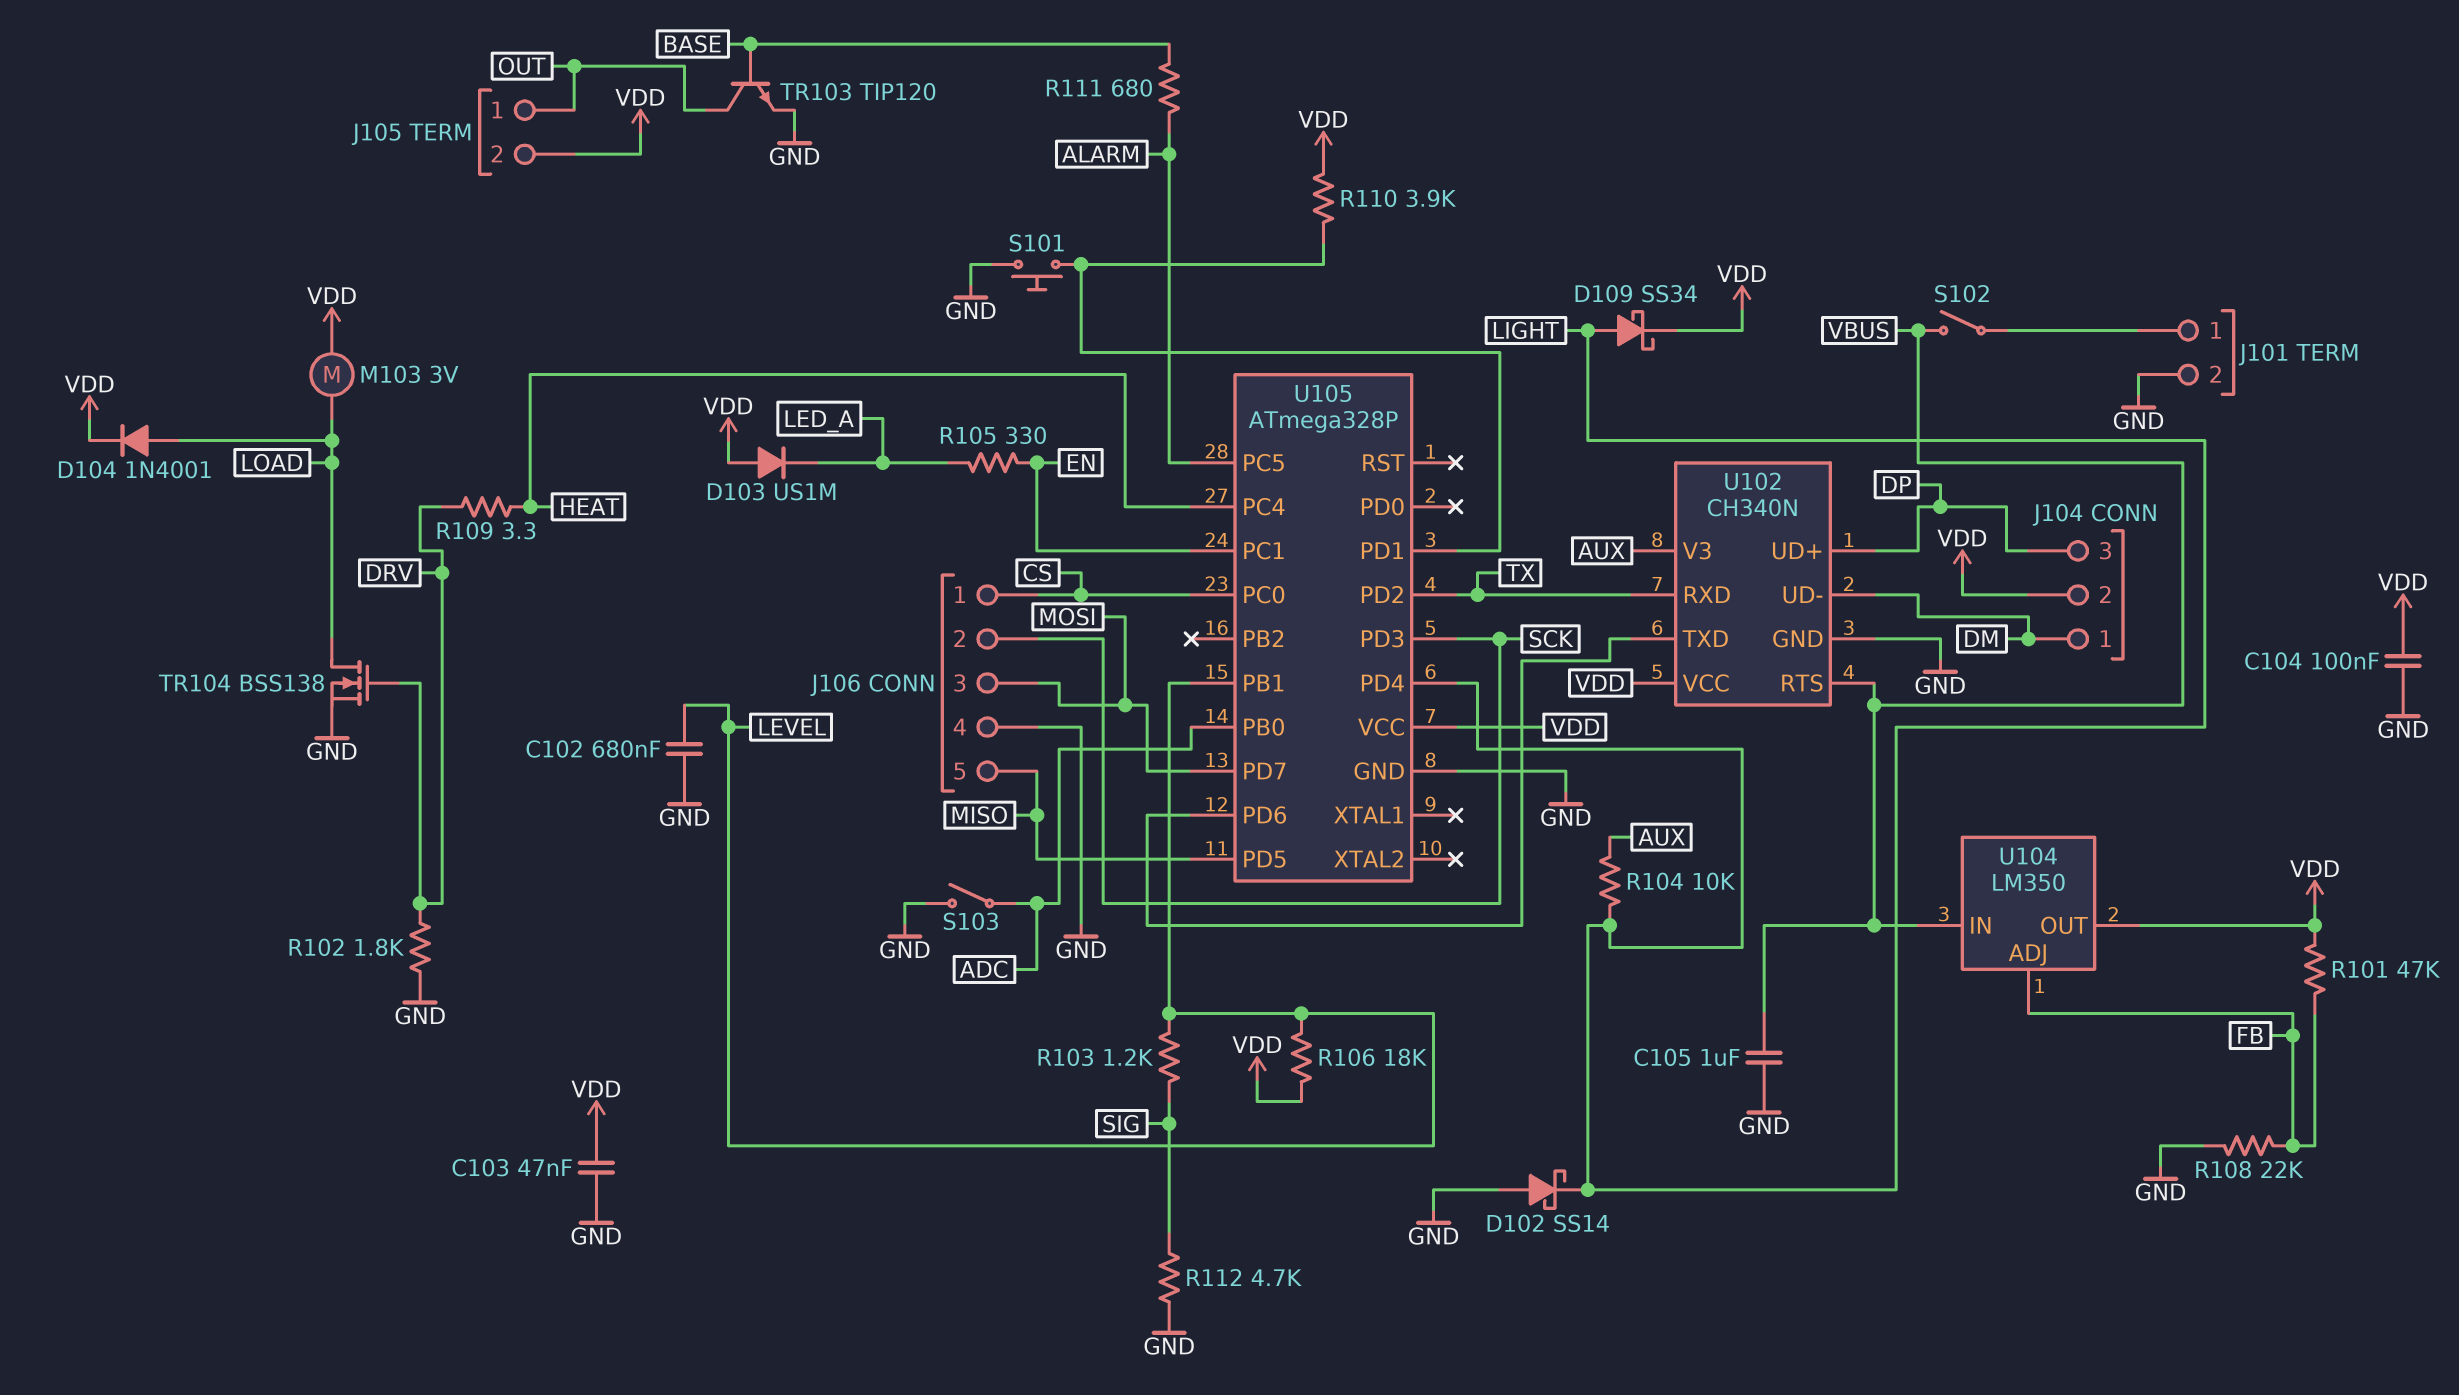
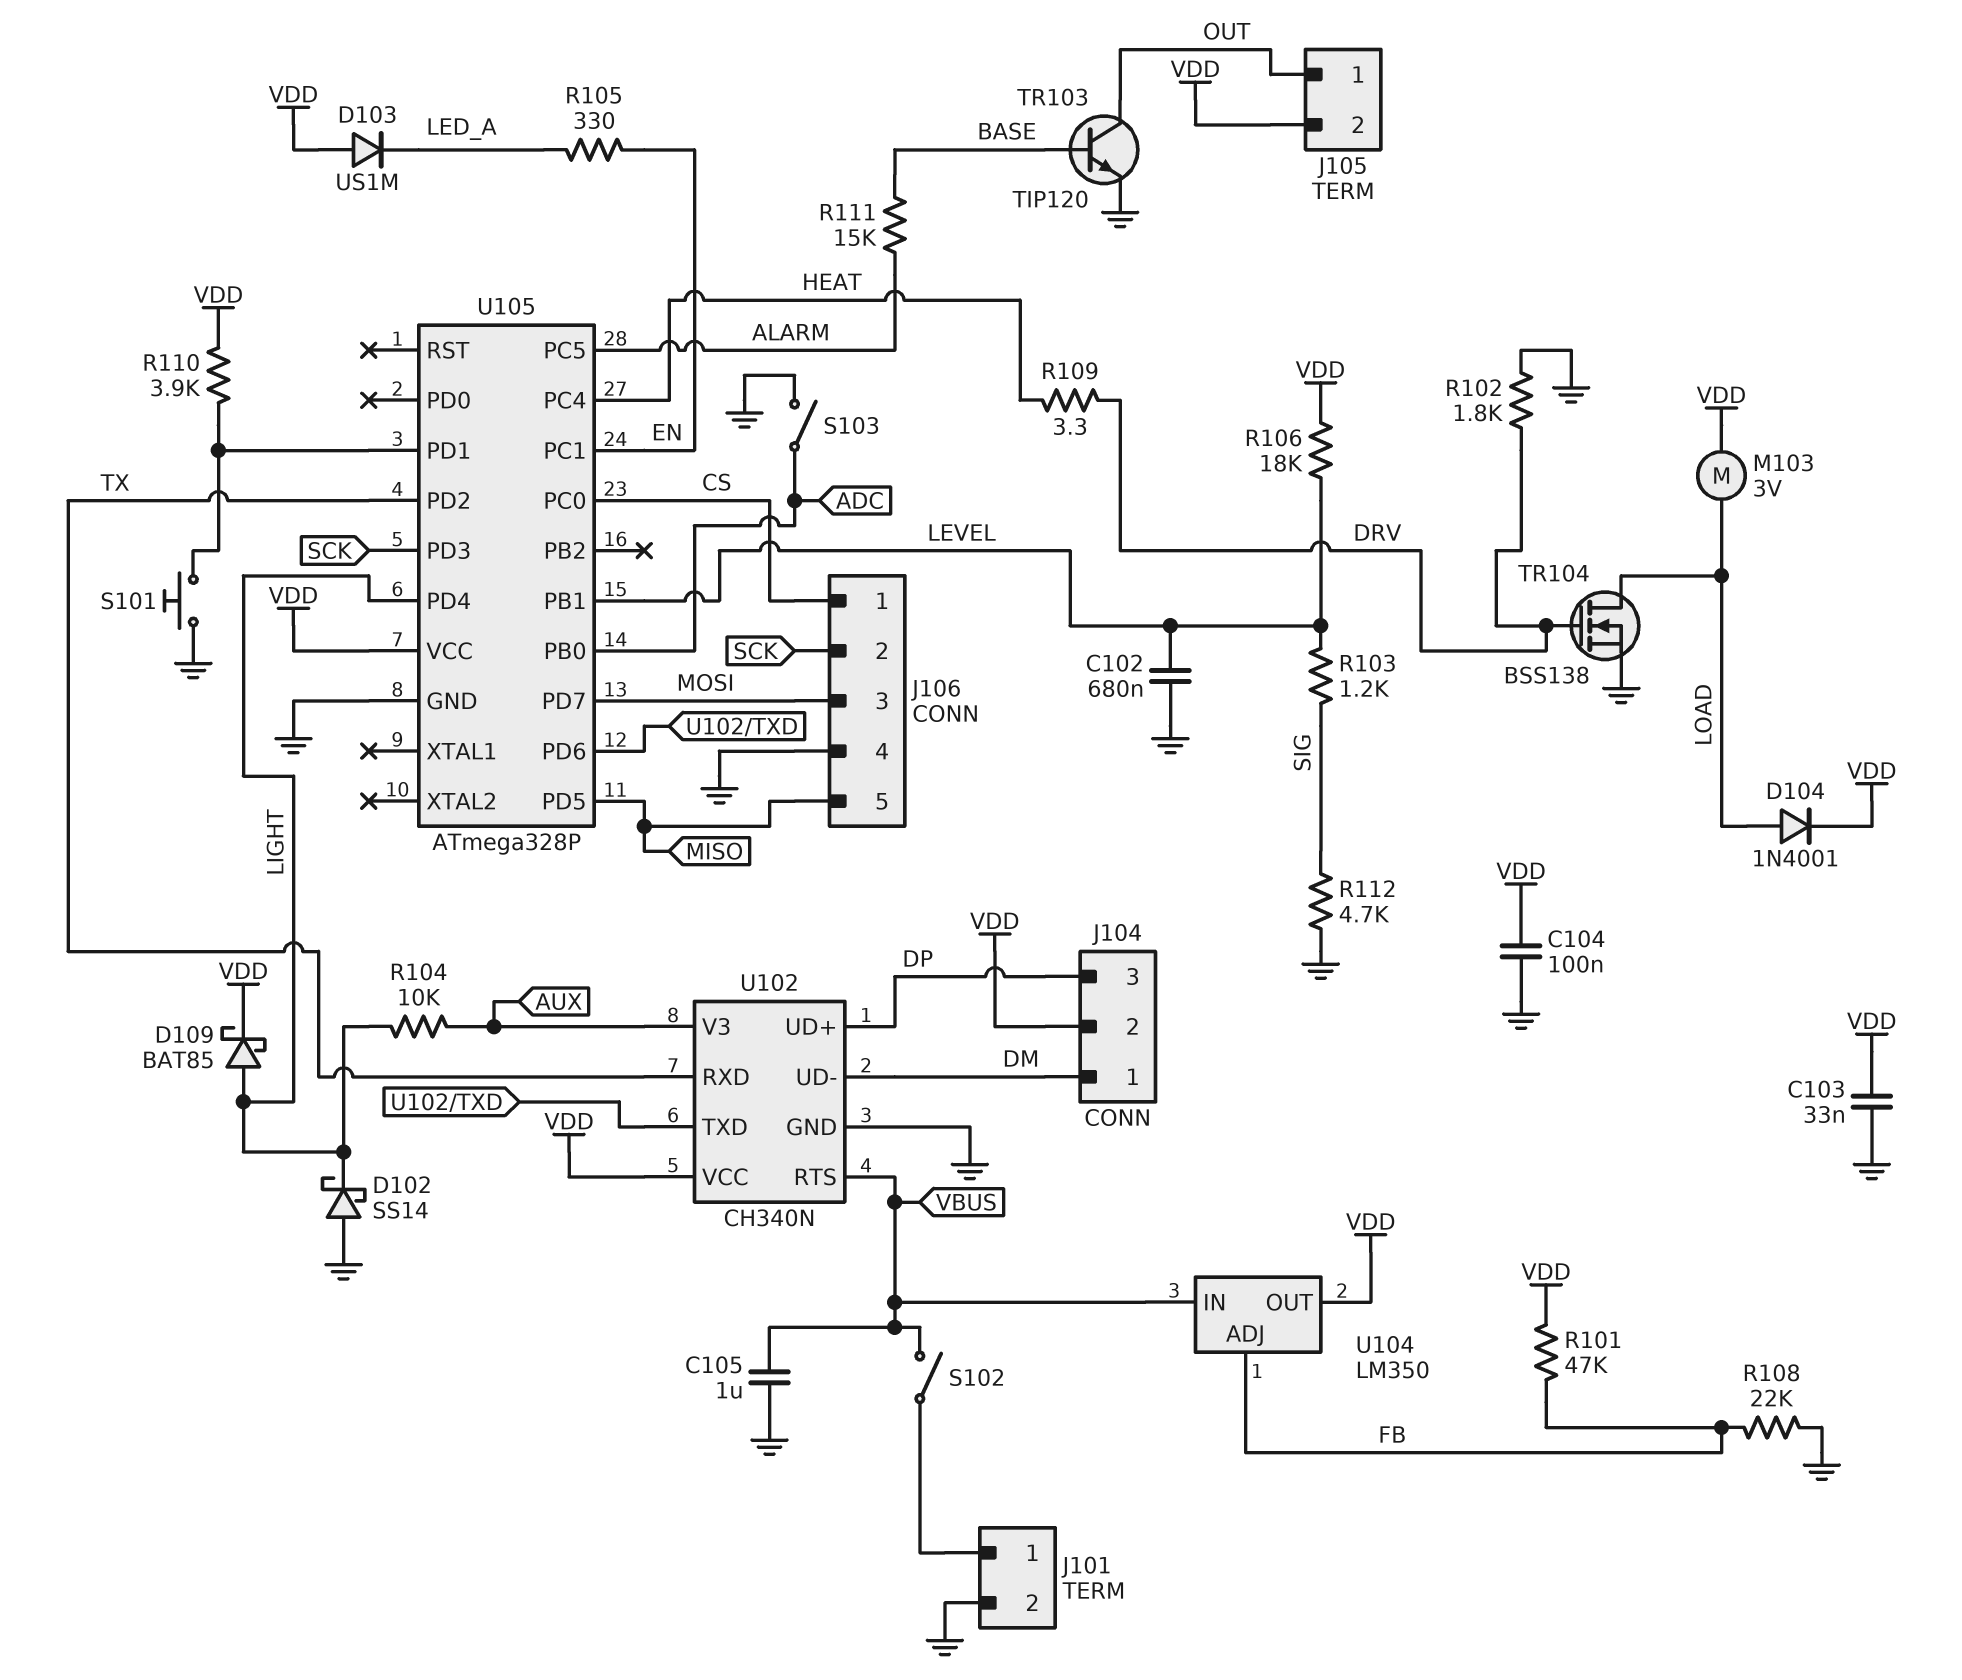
C103: 47nF (GND, VDD) -> 33nF (GND, VDD)
D109: schottky SS34 (A LIGHT, K VDD) -> schottky BAT85 (A LIGHT, K VDD)
R111: 680 (ALARM, BASE) -> 15k (ALARM, BASE)

